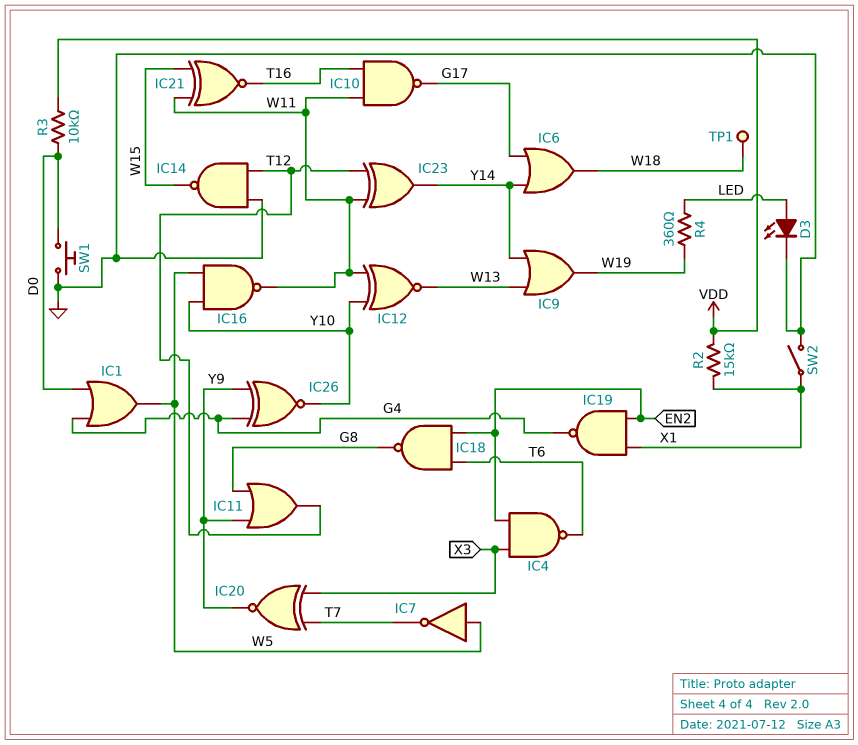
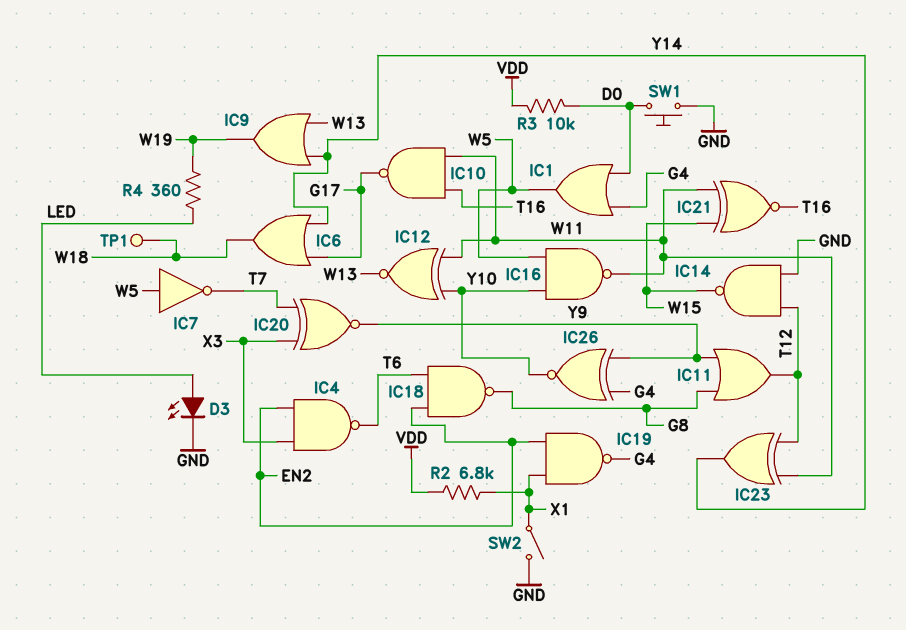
R2: 15k (VDD, X1) -> 6.8k (VDD, X1)

